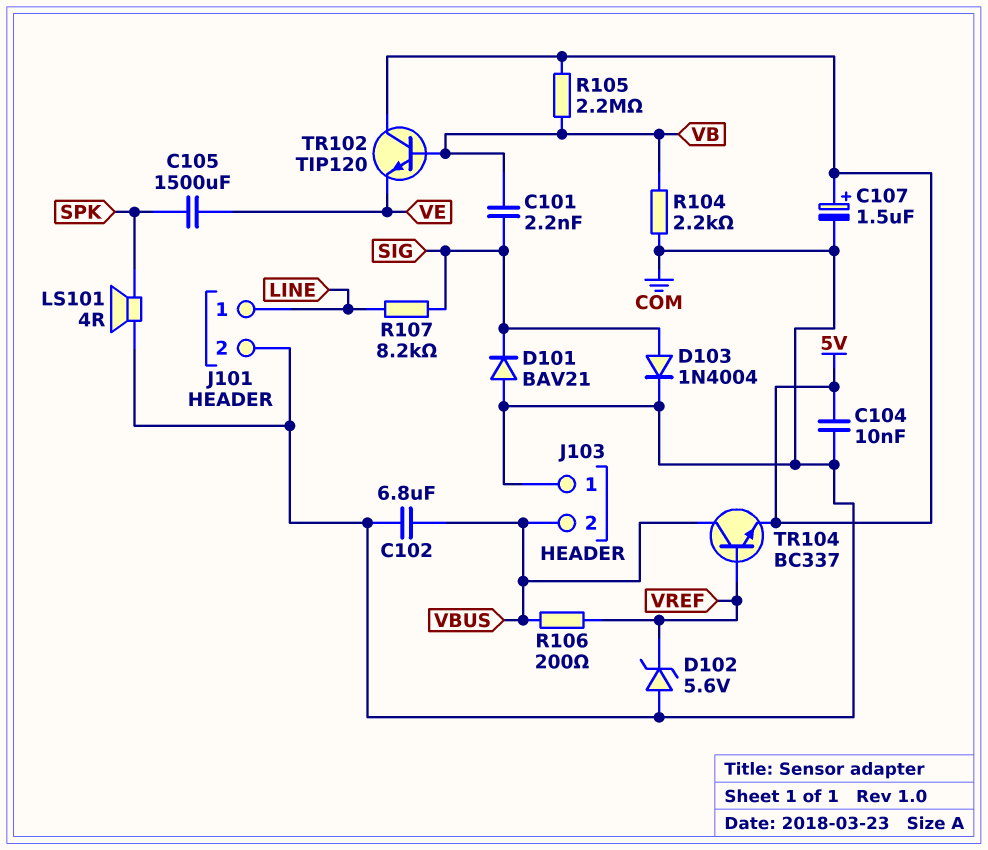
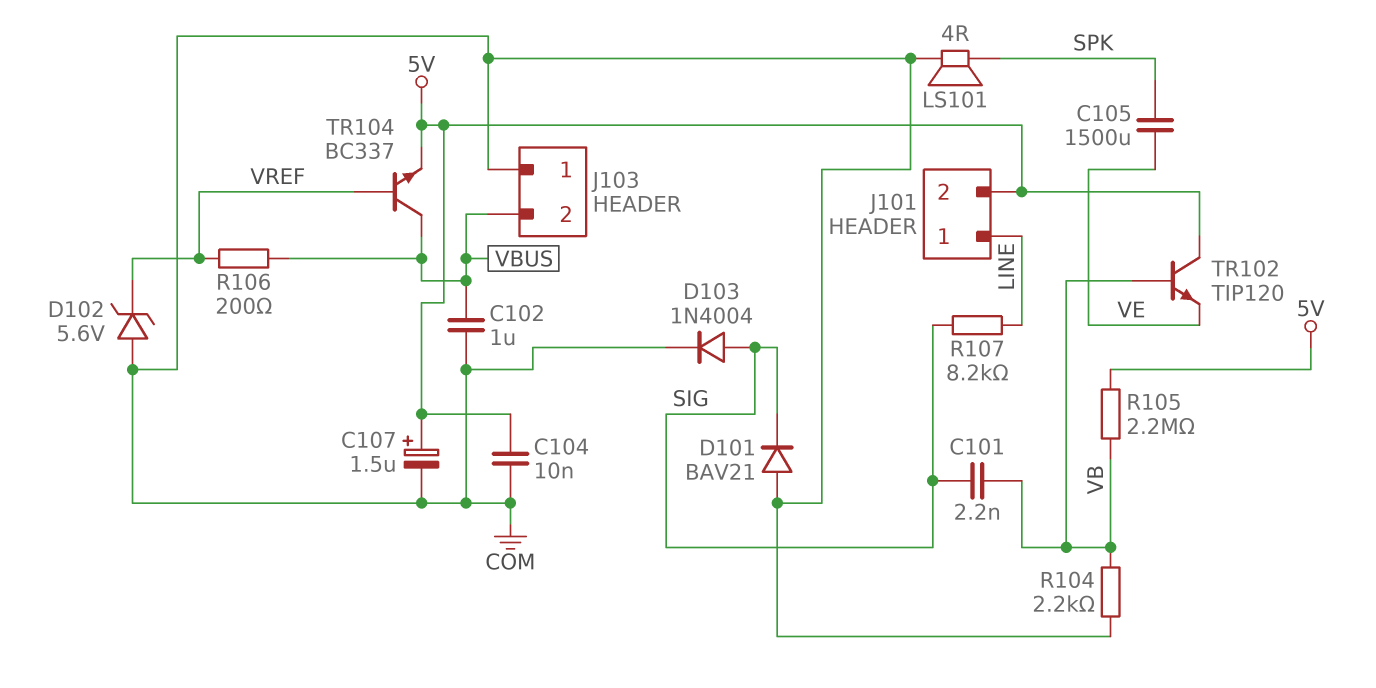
C102: 6.8uF (COM, VBUS) -> 1uF (COM, VBUS)
J101 pin 2: COM -> 5V

